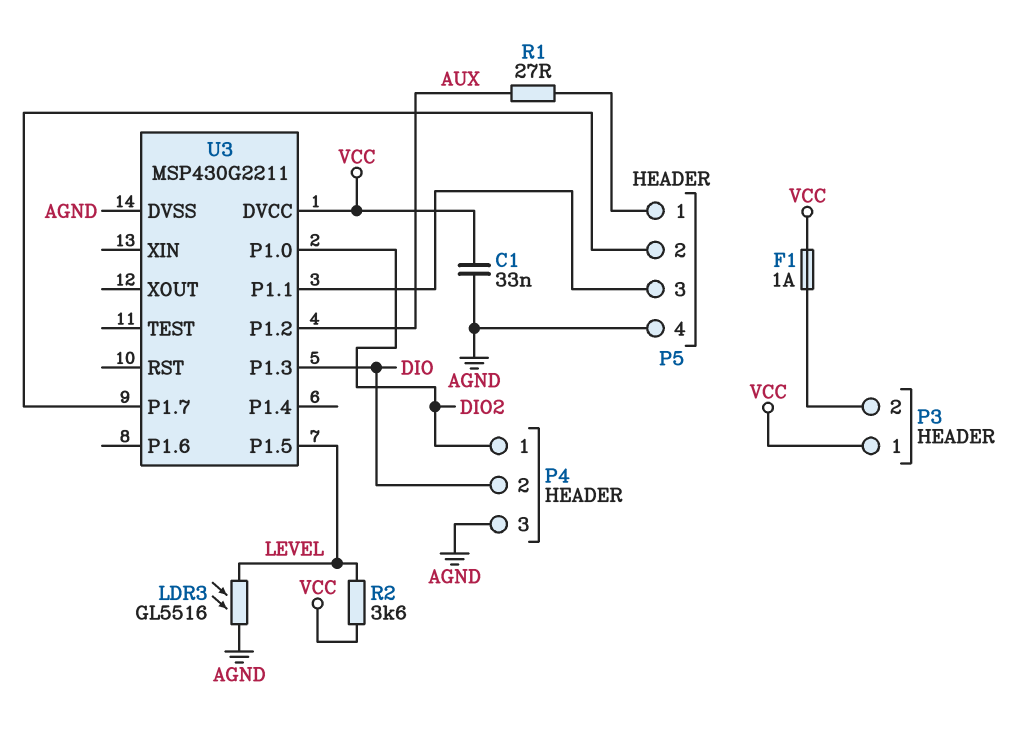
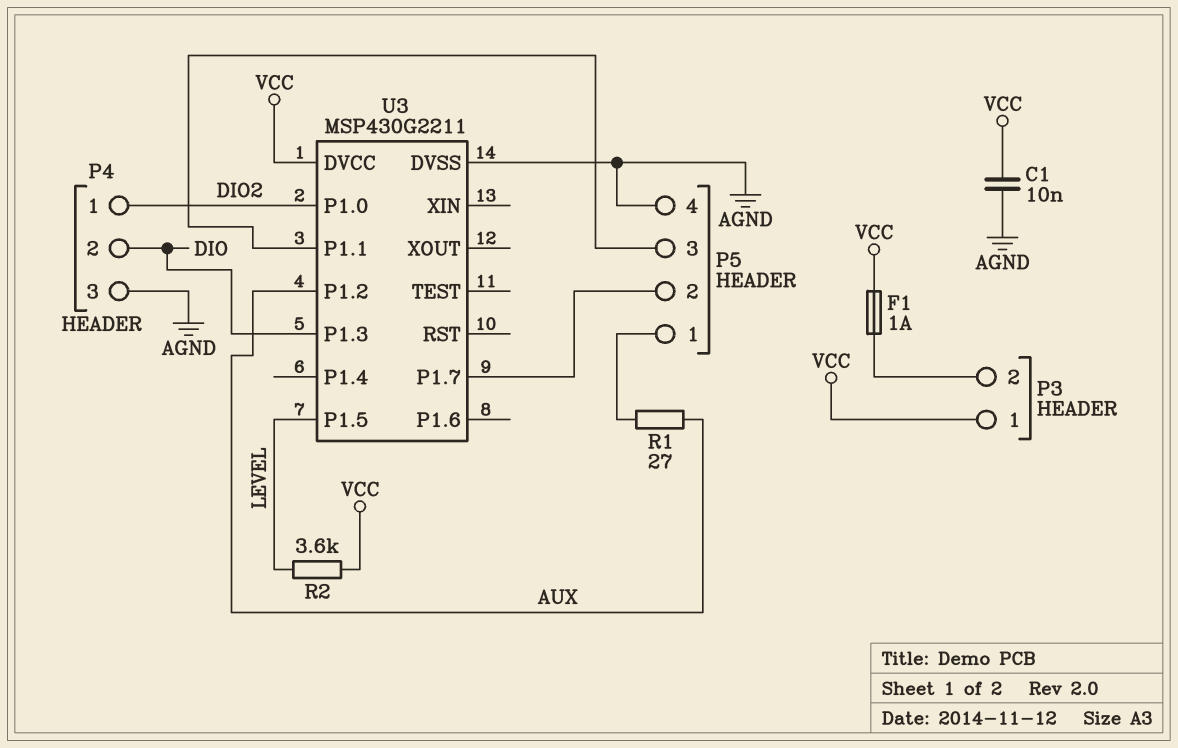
C1: 33nF (AGND, VCC) -> 10nF (AGND, VCC)
LDR3: GL5516 (AGND, LEVEL) -> none

